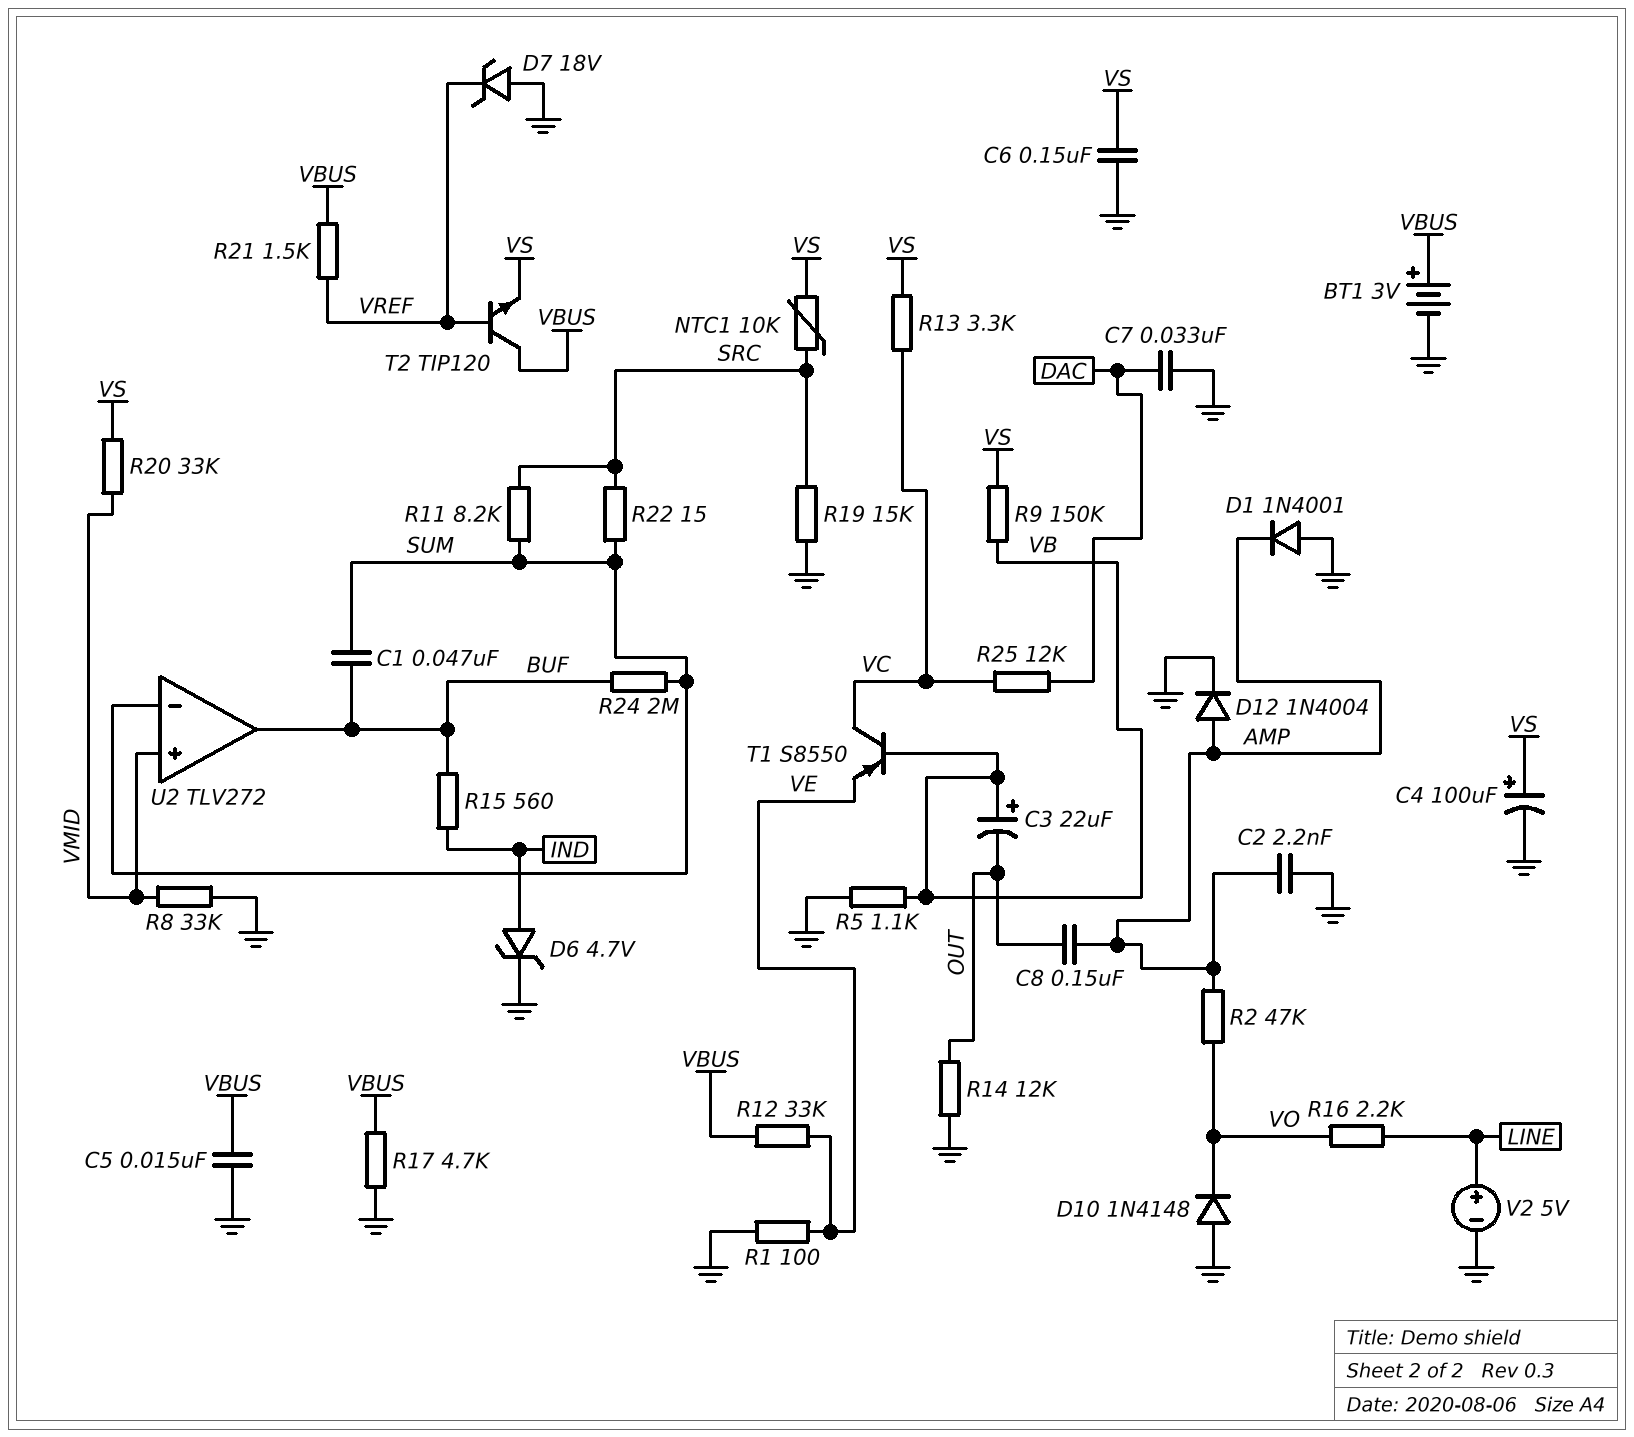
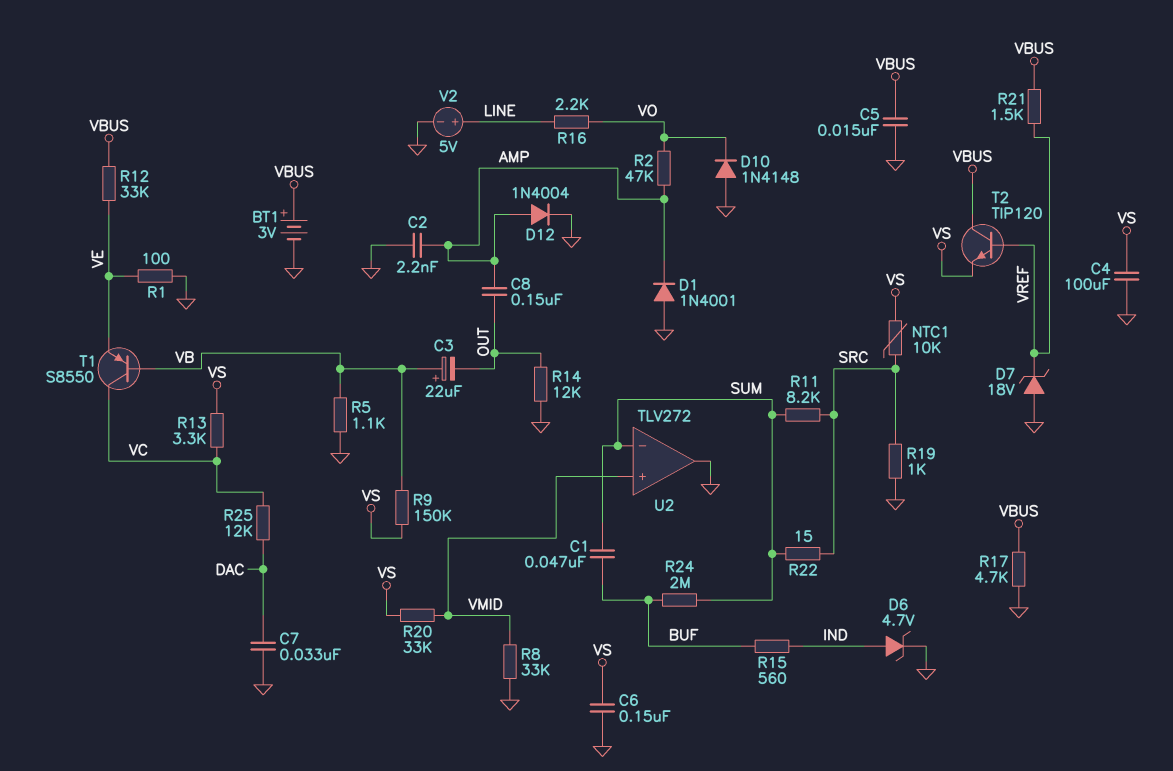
C4: 100uF (plus VS, minus GND) -> 100uF (GND, VS)
R19: 15k (GND, SRC) -> 1k (GND, SRC)
U2 pin out: BUF -> GND

